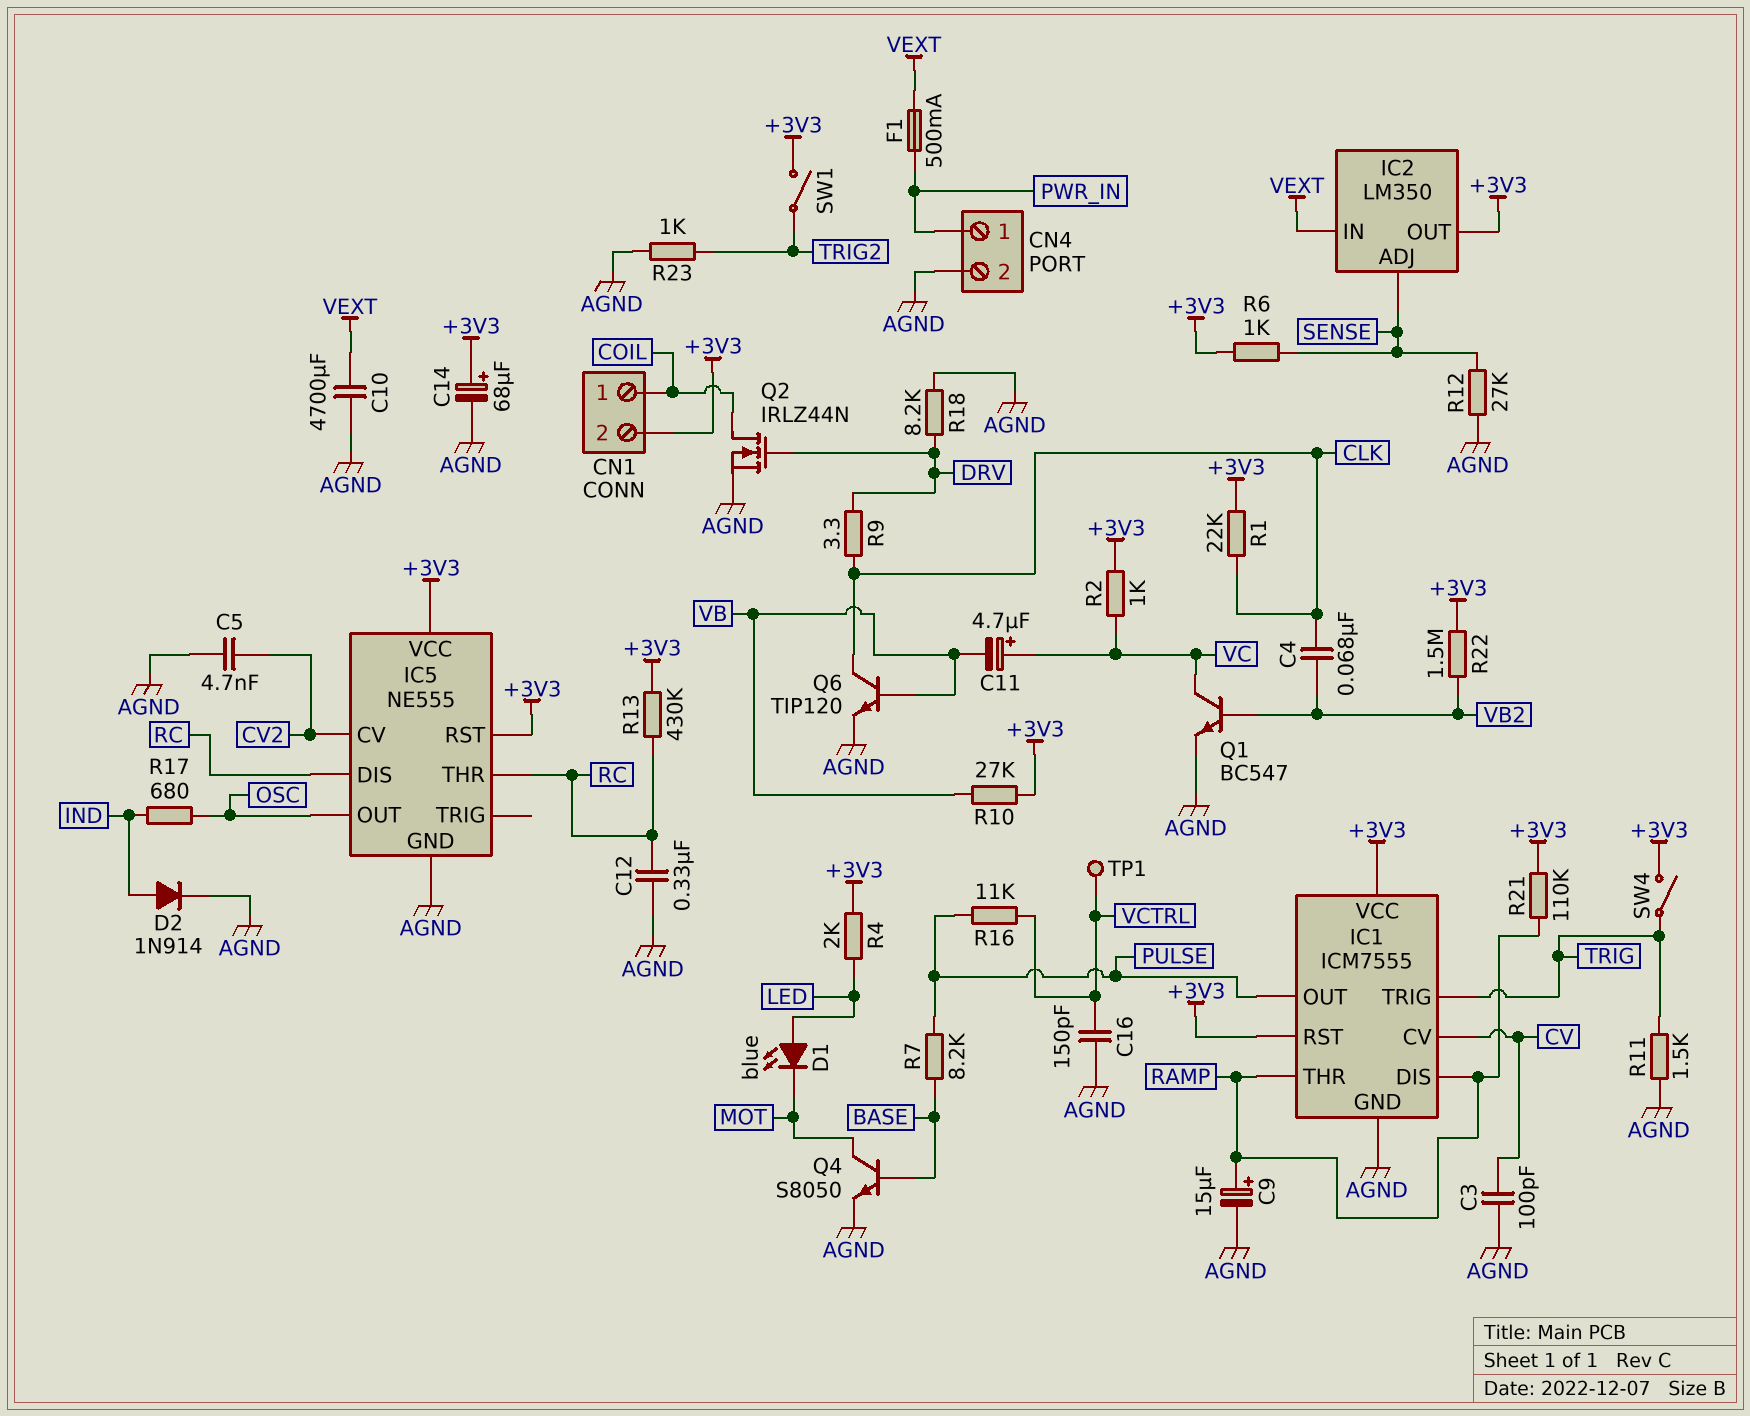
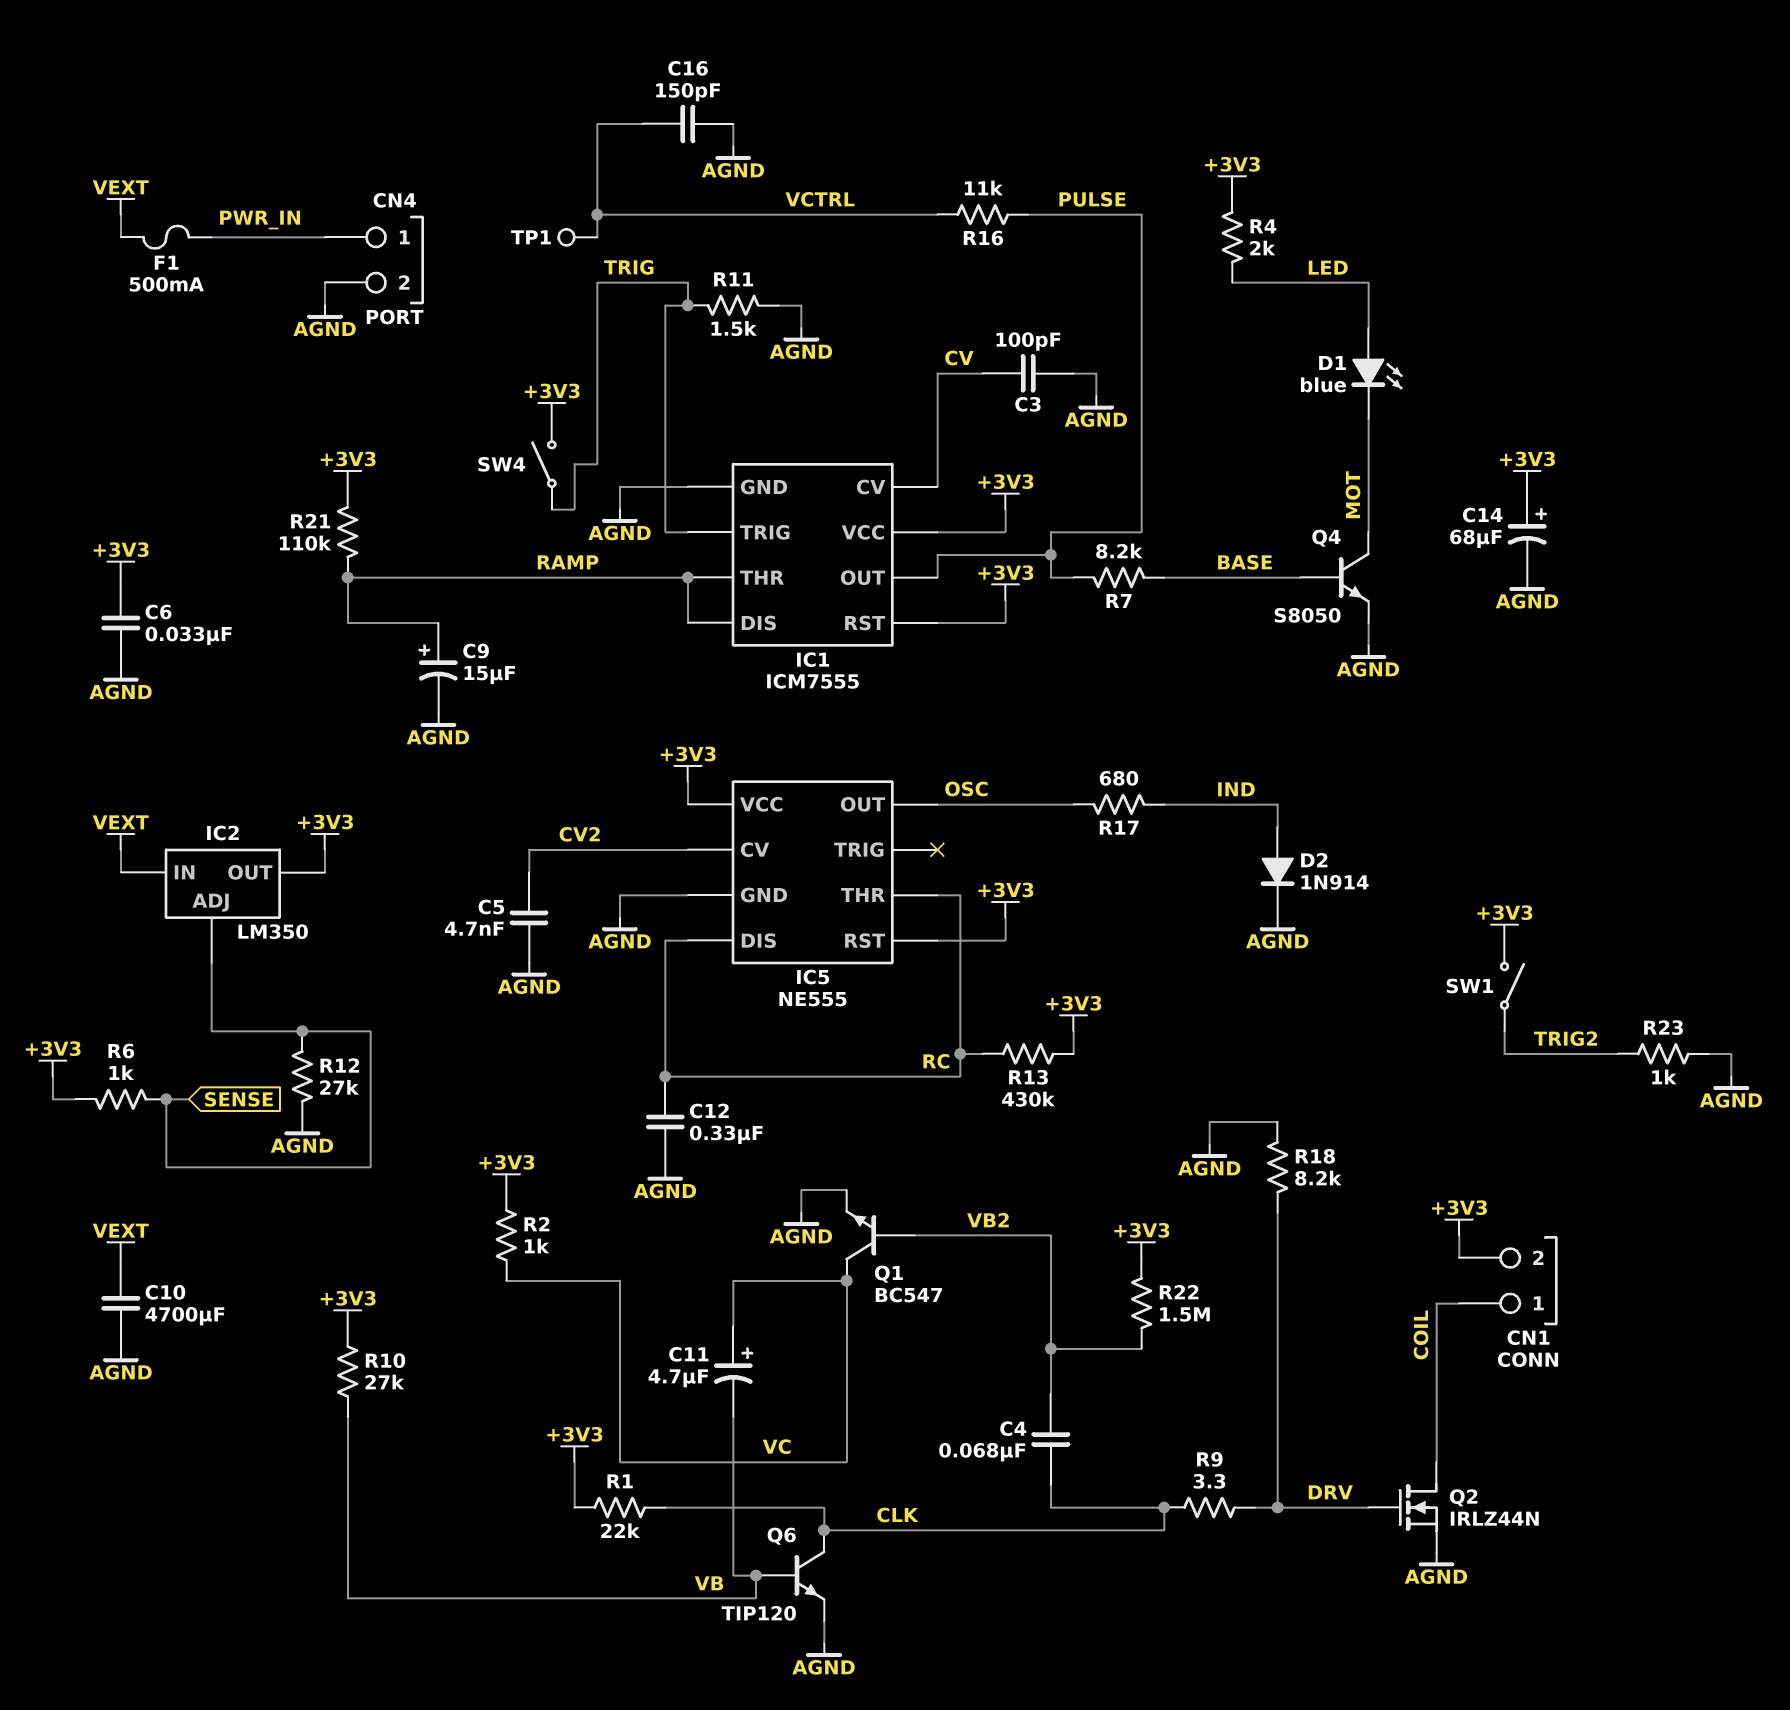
C6: none -> 33nF (+3V3, AGND)

